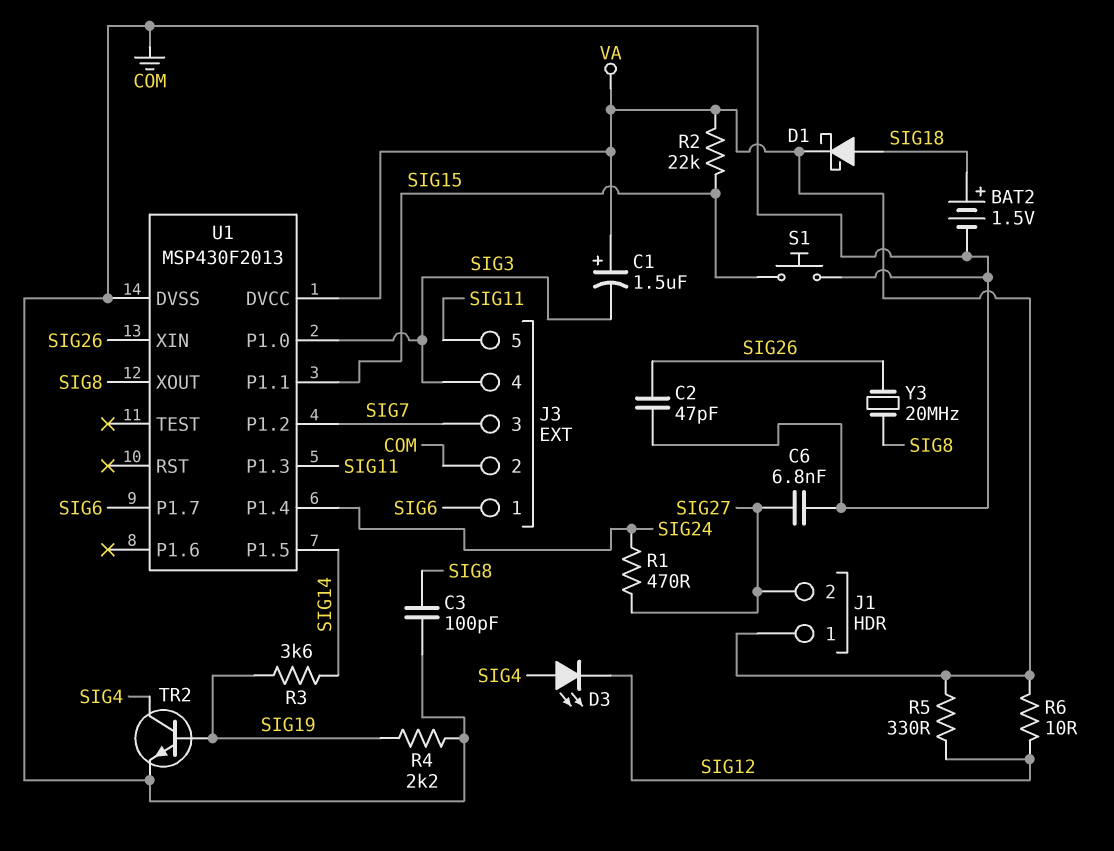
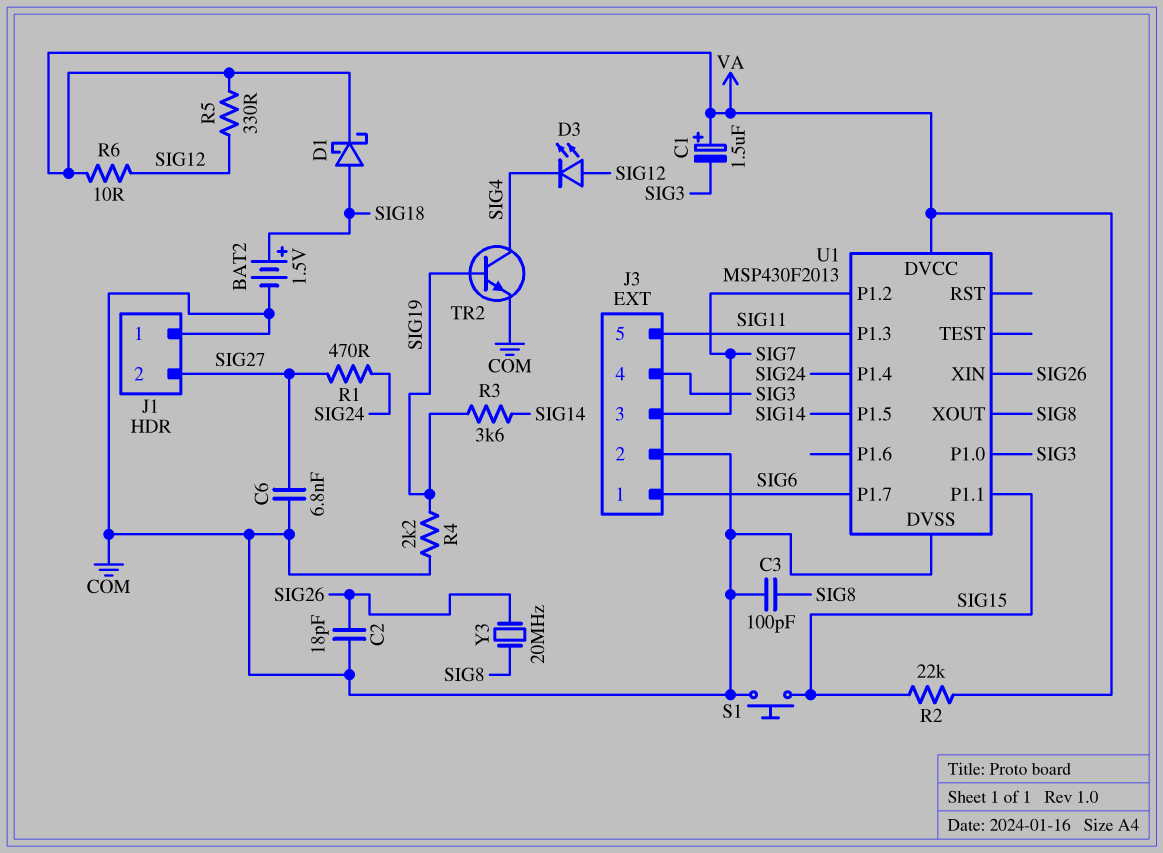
C2: 47pF (COM, SIG26) -> 18pF (COM, SIG26)
D3: LED (A SIG4, K SIG12) -> LED (A SIG12, K SIG4)
J1 pin 1: VA -> COM

